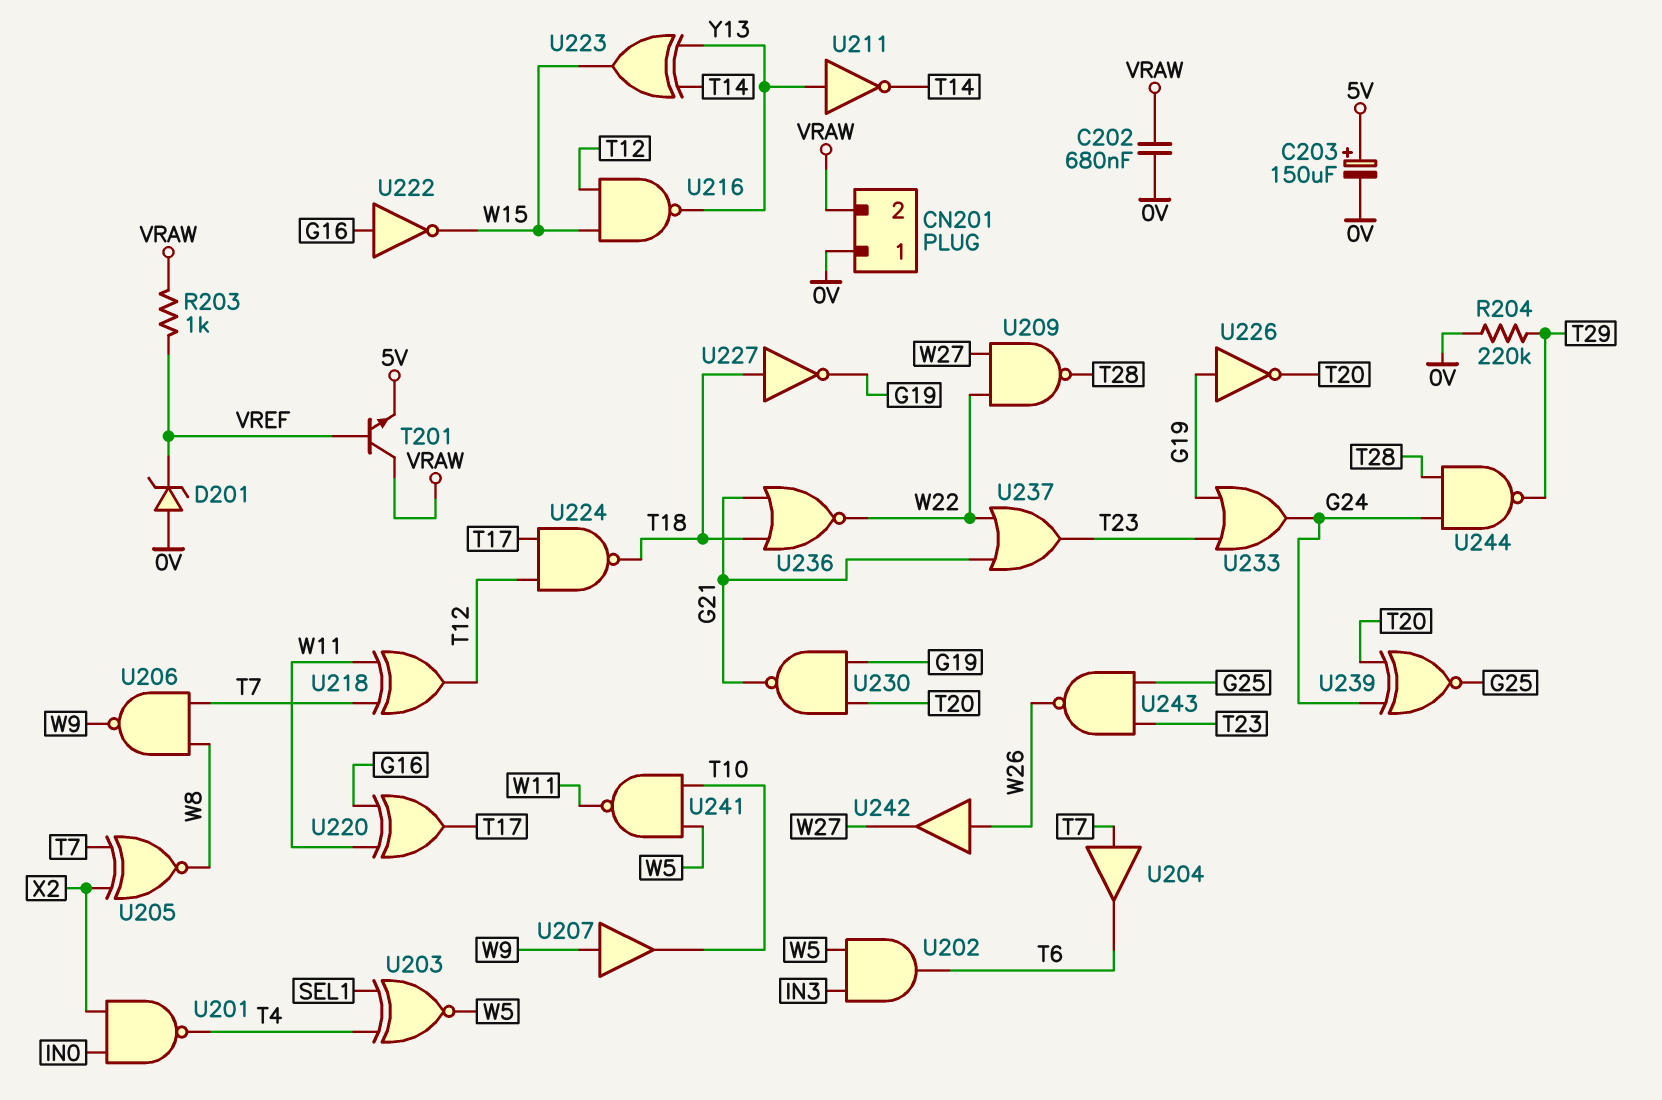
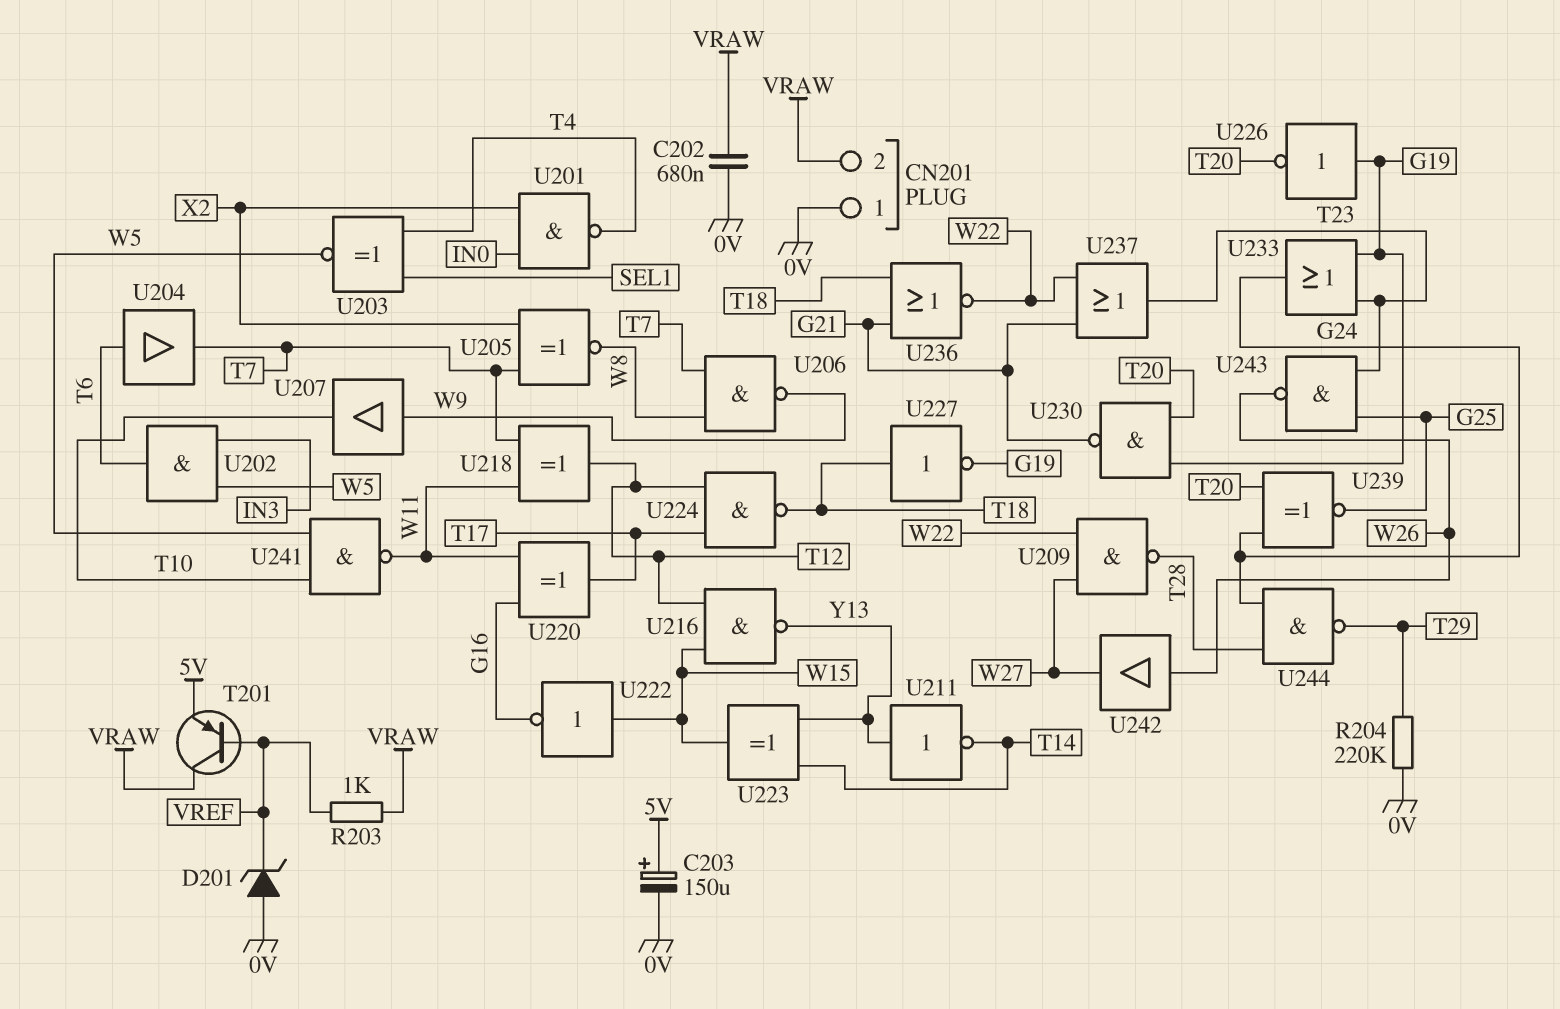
T201: NPN (B VREF, C VRAW, E 5V) -> PNP (B VREF, C VRAW, E 5V)
U204: buffer (in T7, out T6) -> buffer (in T6, out T7)
U222: NOT (in G16, out W15) -> NOT (in W15, out G16)

